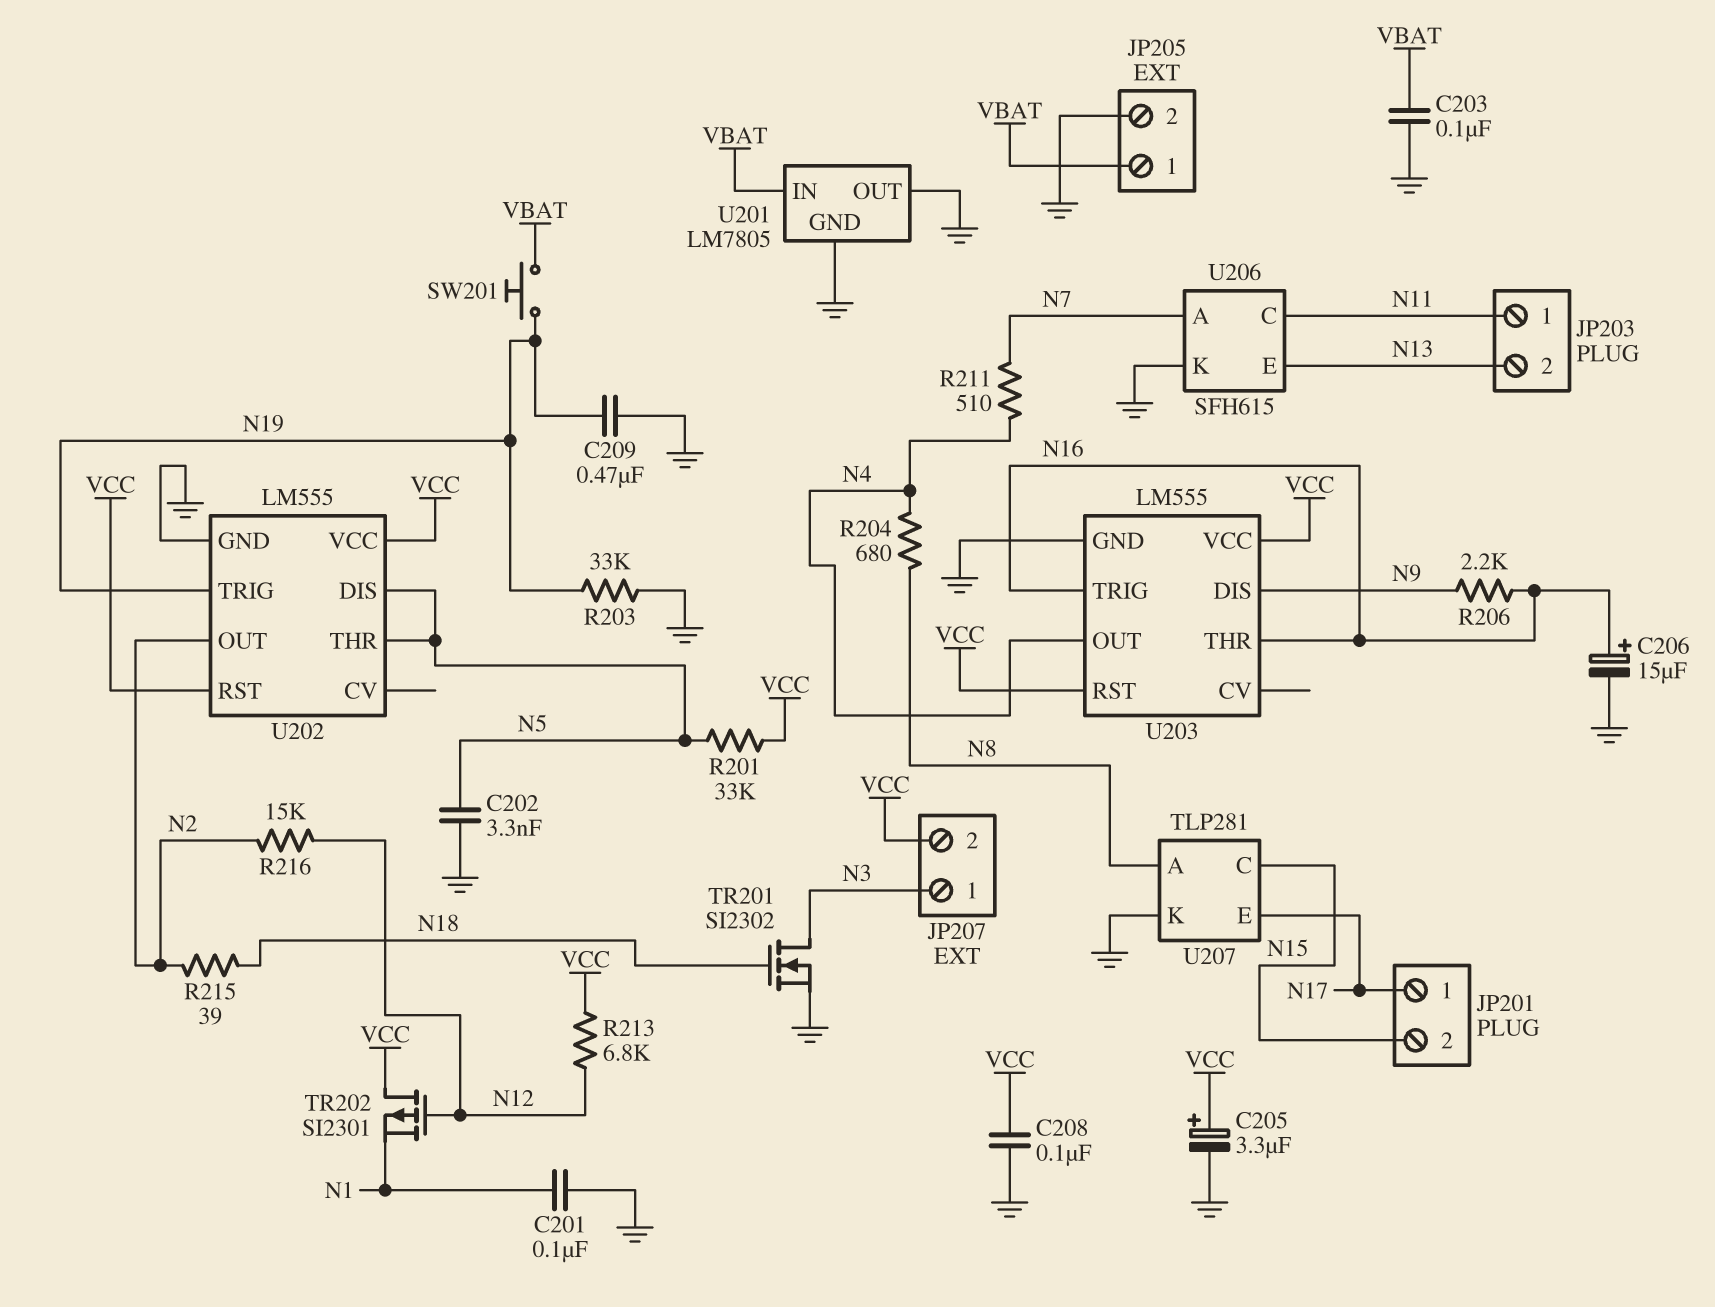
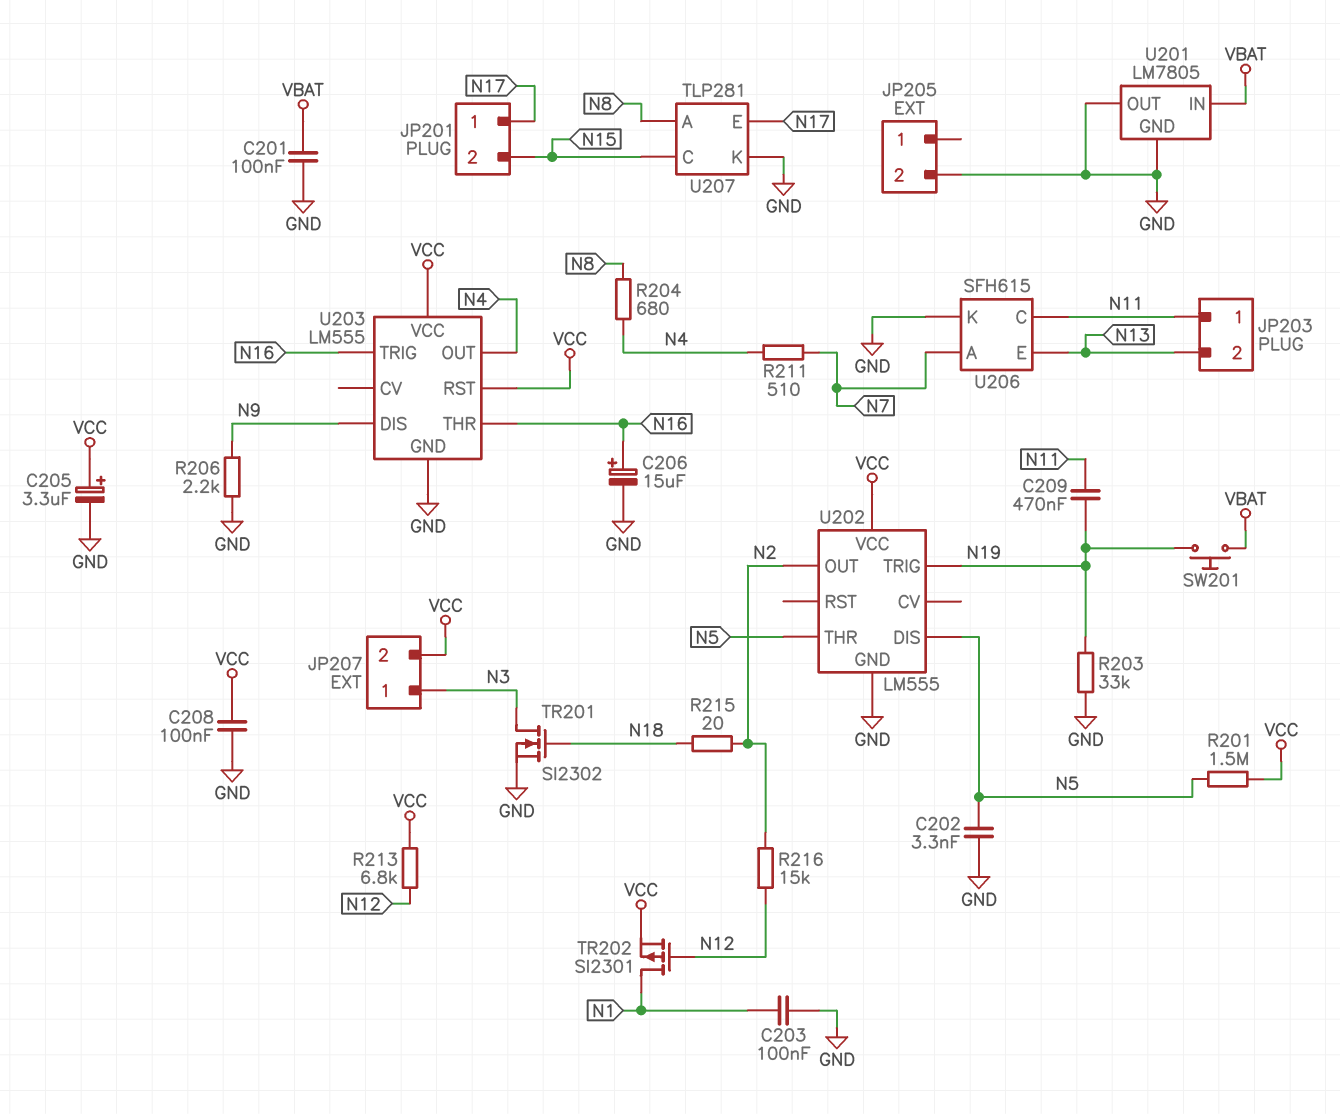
C201: 100nF (GND, N1) -> 100nF (GND, VBAT)
C203: 100nF (GND, VBAT) -> 100nF (GND, N1)
C209: 470nF (GND, N19) -> 470nF (N11, N19)
JP205 pin 1: VBAT -> none
R201: 33k (N5, VCC) -> 1.5M (N5, VCC)
R206: 2.2k (N9, N16) -> 2.2k (GND, N9)
R215: 39 (N2, N18) -> 20 (N2, N18)
TR202: PMOS SI2301 (G N12, D VCC, S N1) -> PMOS SI2301 (G N12, D N1, S VCC)
U202 pin RST: VCC -> none

